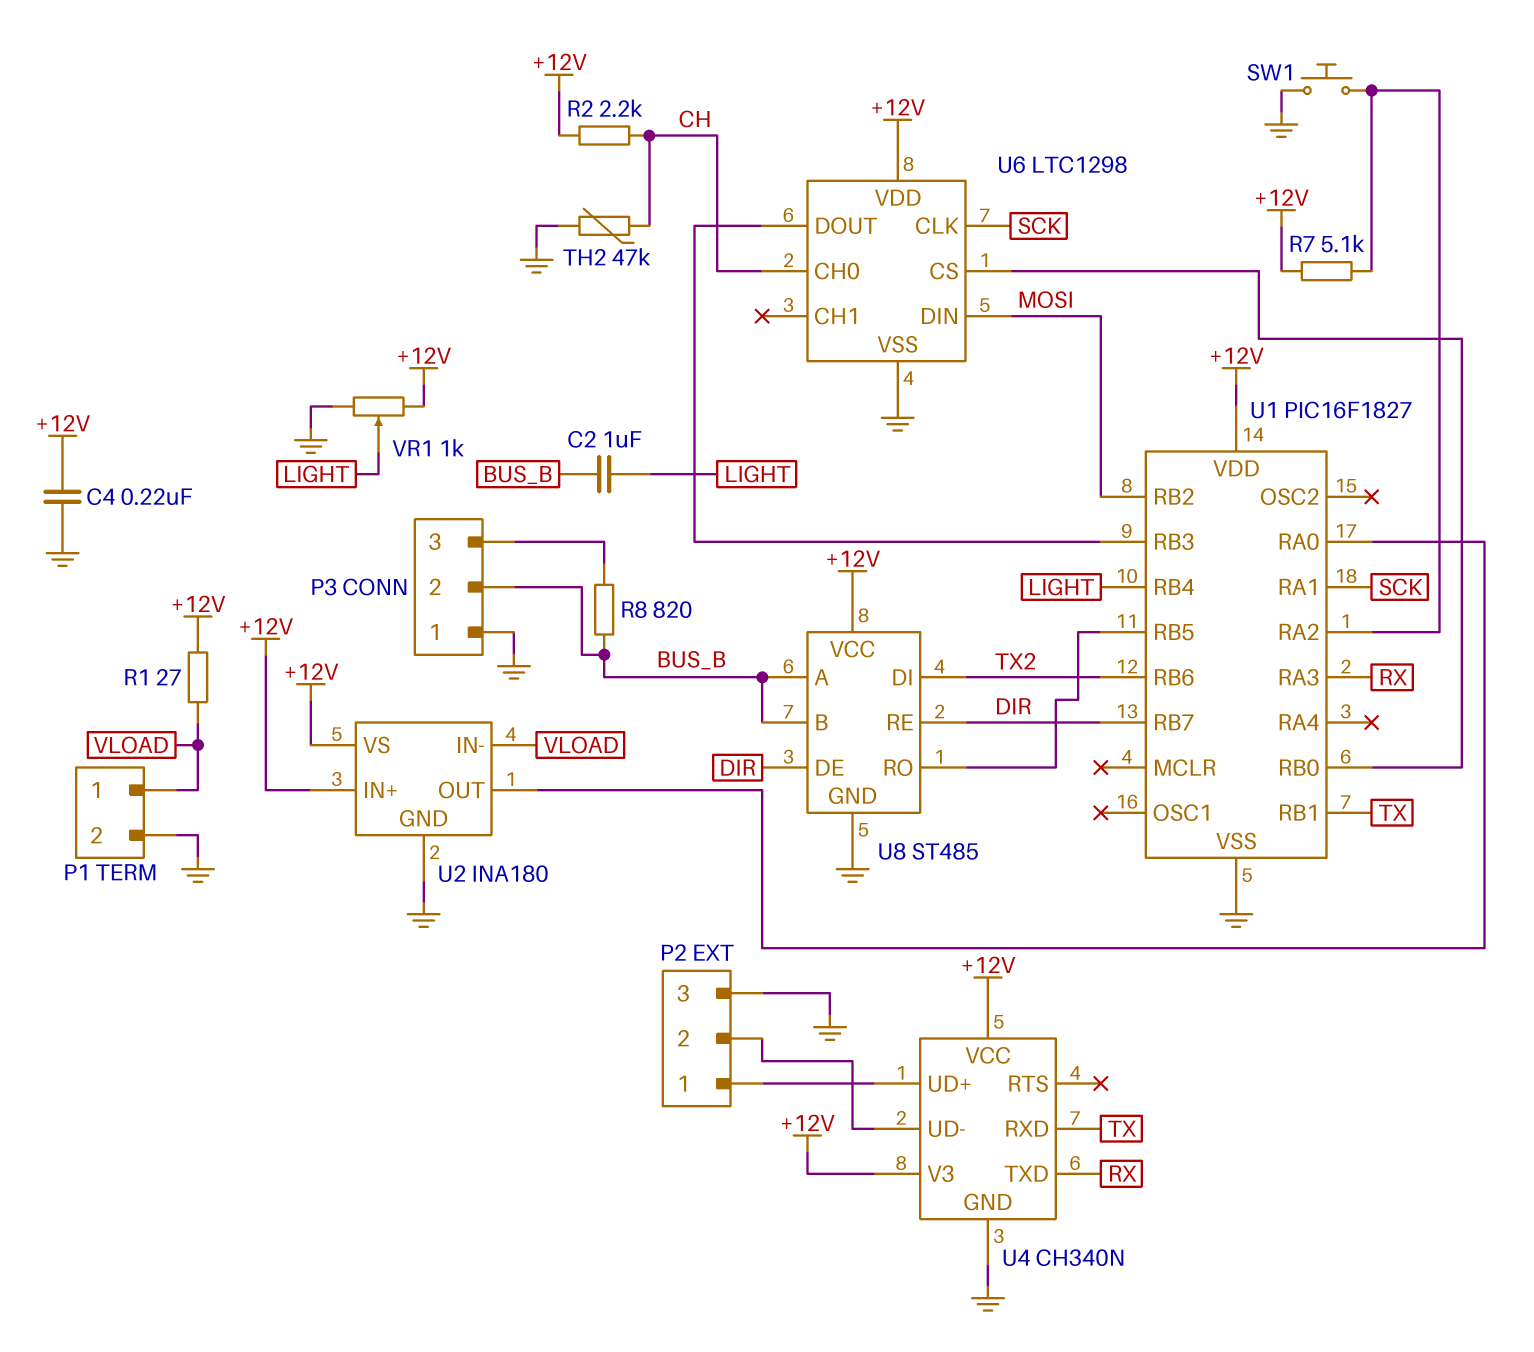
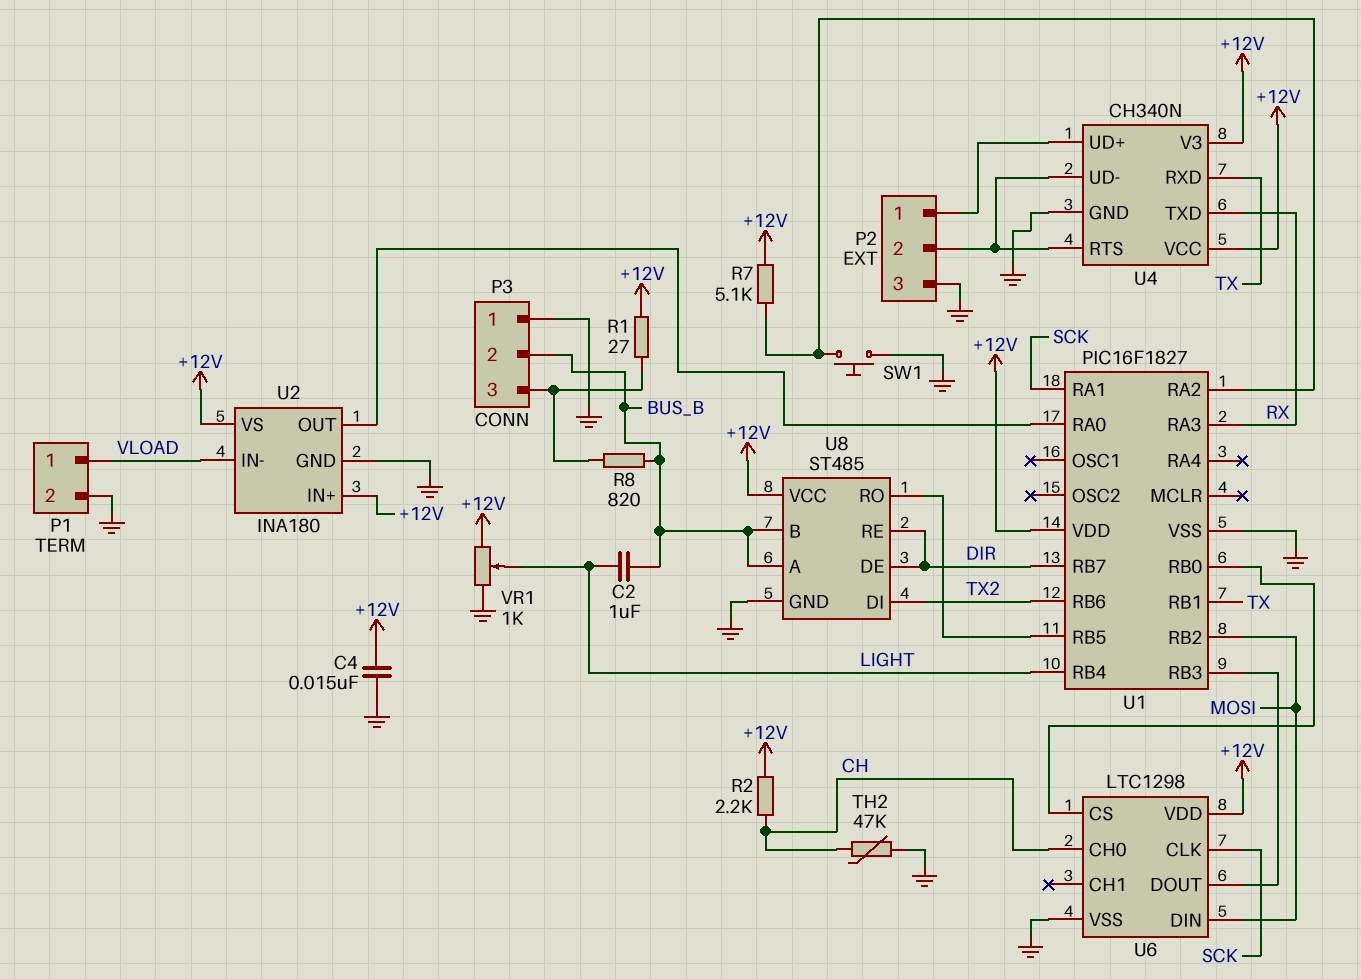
C4: 220nF (+12V, GND) -> 15nF (+12V, GND)
R1: 27 (+12V, VLOAD) -> 27 (+12V, P3/3)
U4 pin RTS: none -> P2/2

